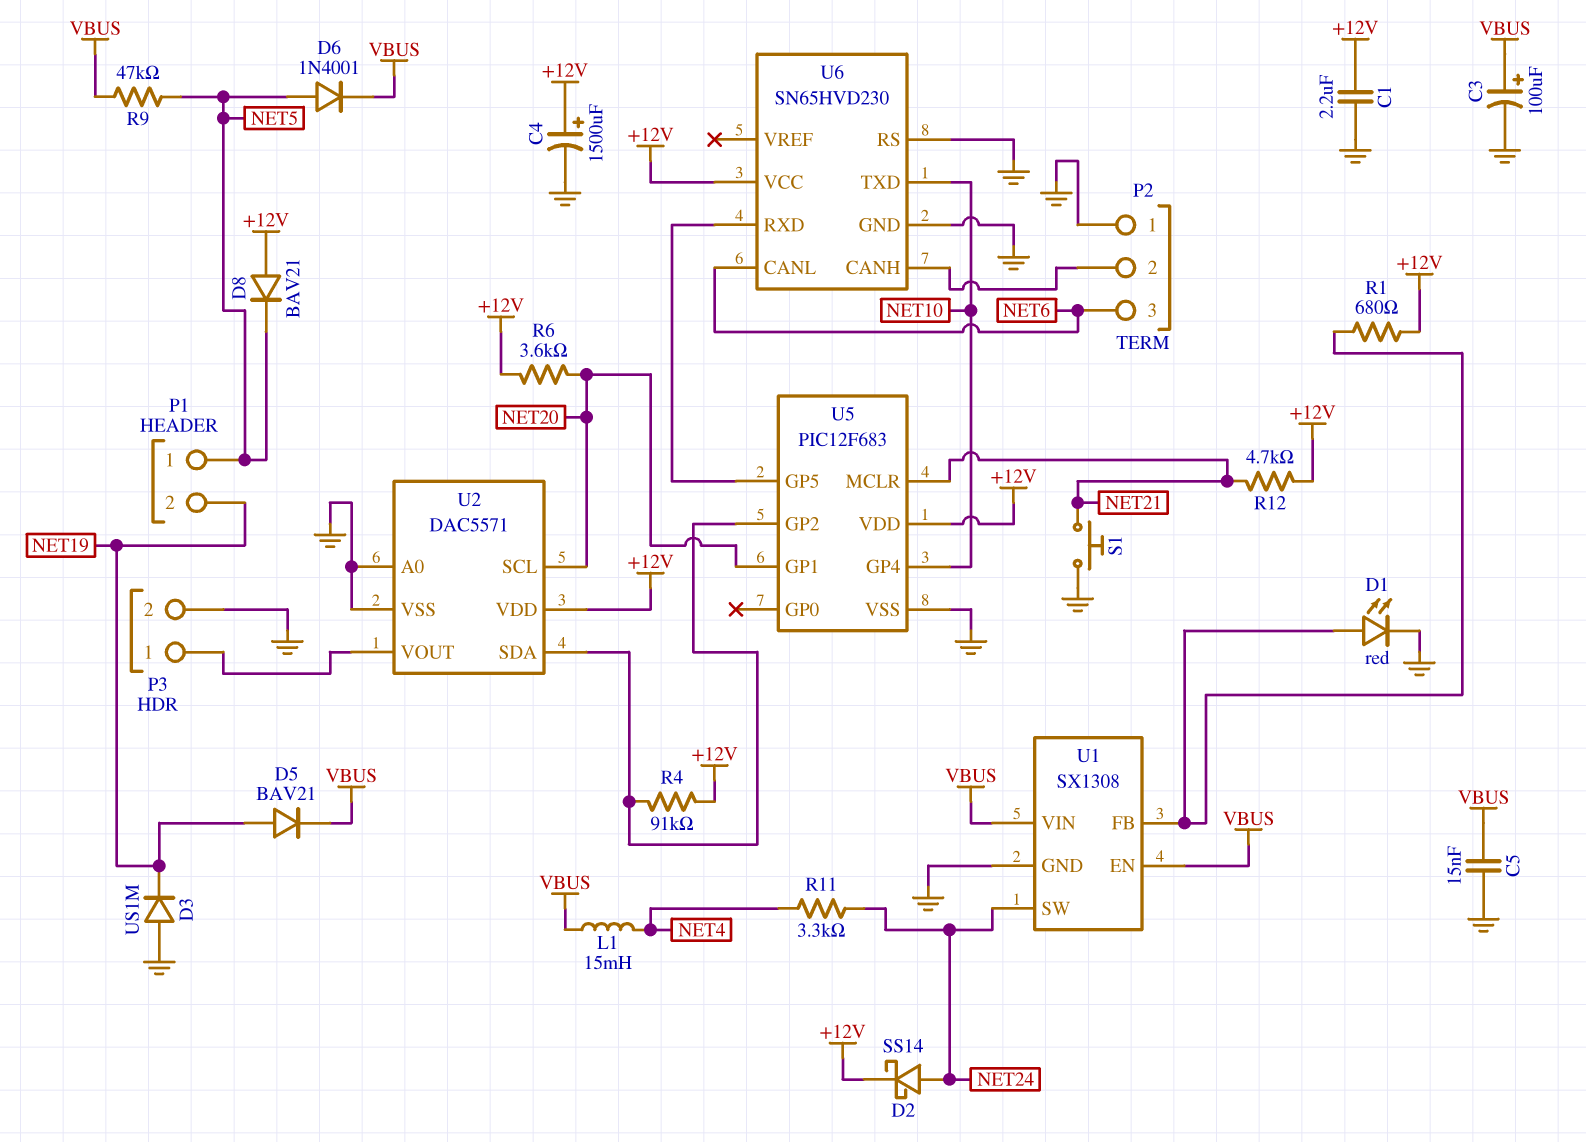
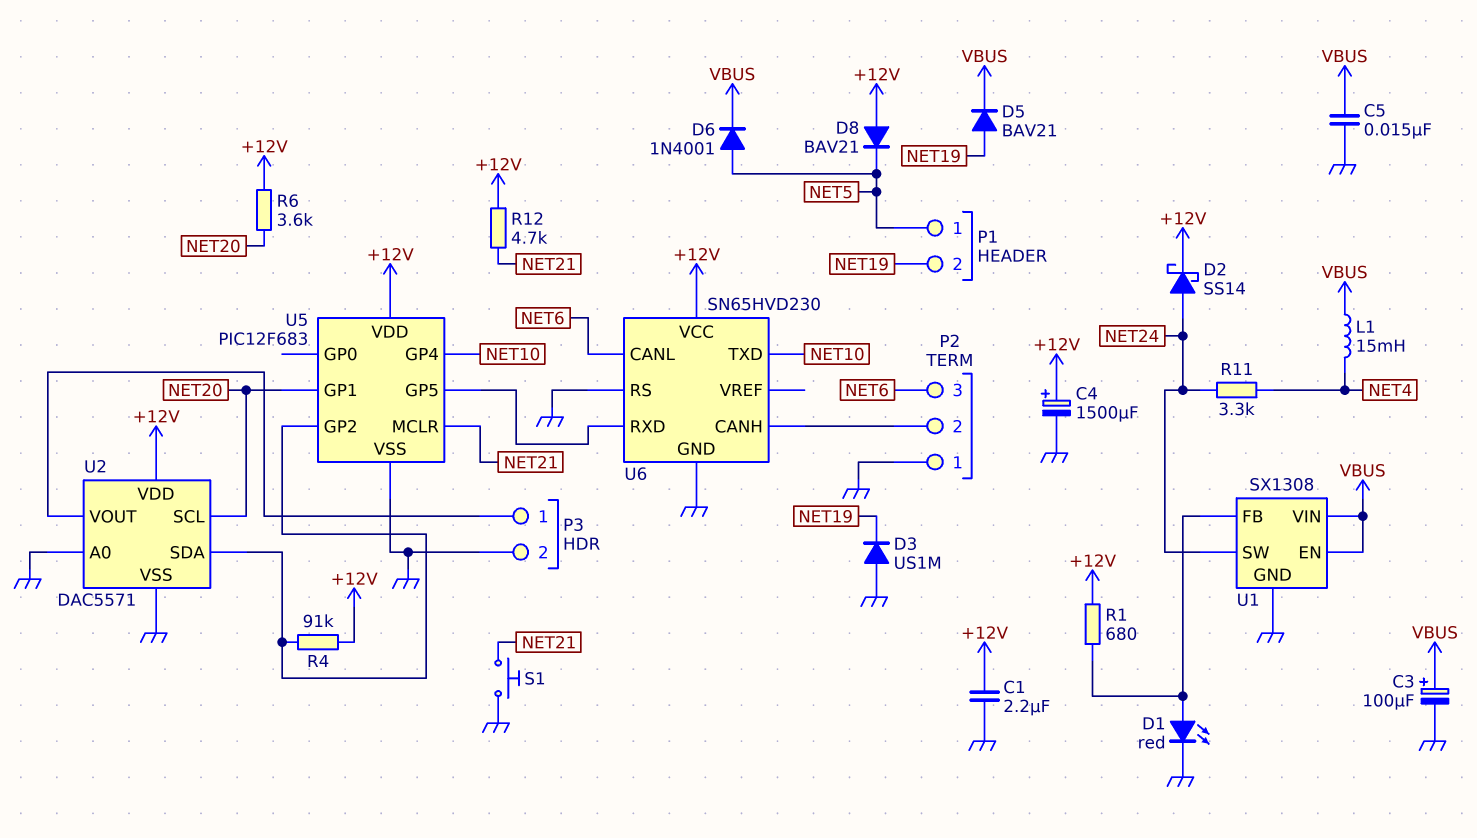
R9: 47k (NET5, VBUS) -> none

